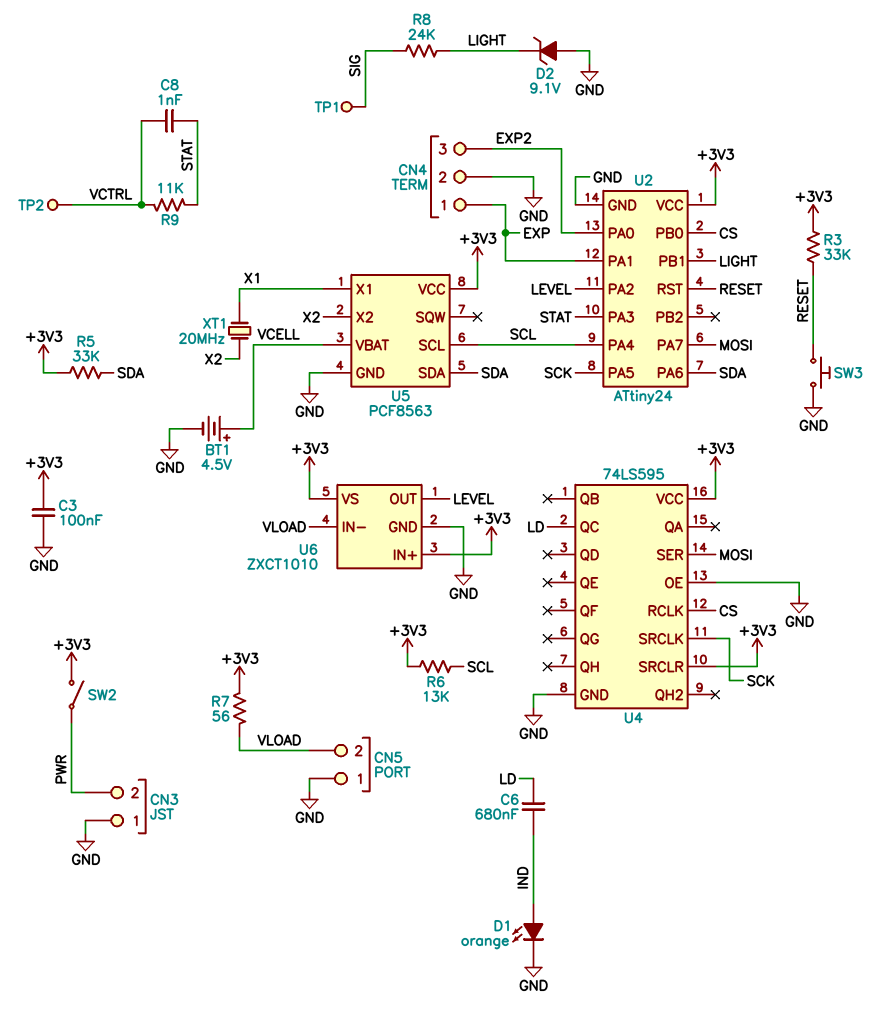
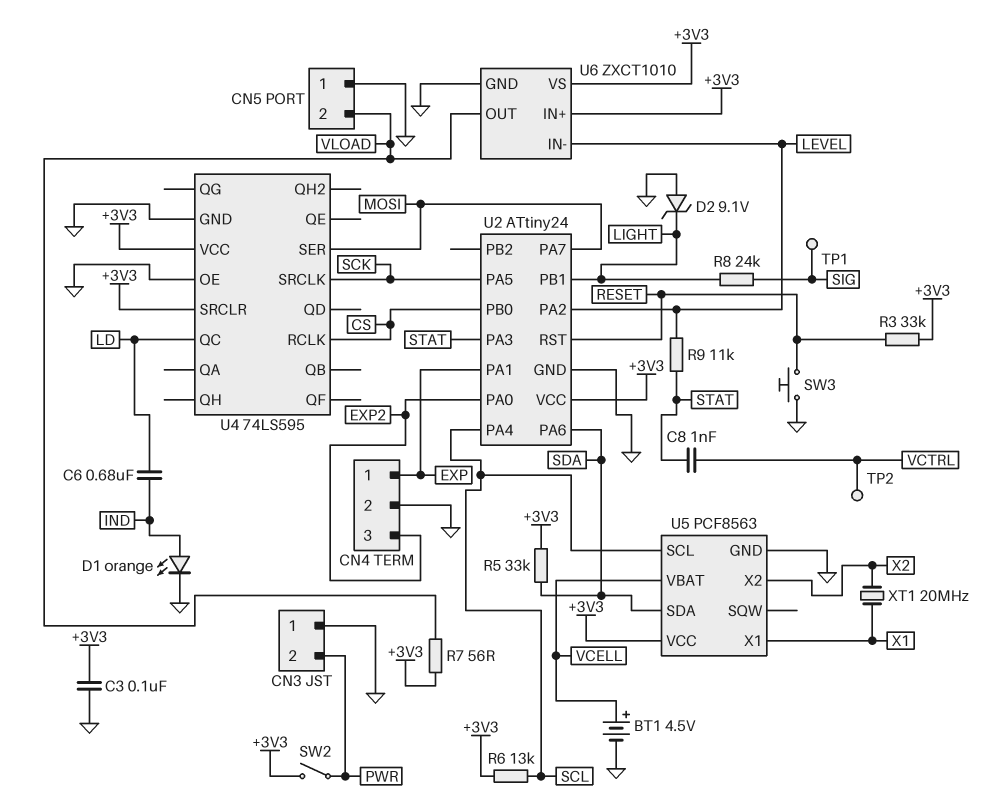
R9: 11k (STAT, VCTRL) -> 11k (LEVEL, STAT)
U6 pin IN-: VLOAD -> LEVEL
U6 pin OUT: LEVEL -> VLOAD

